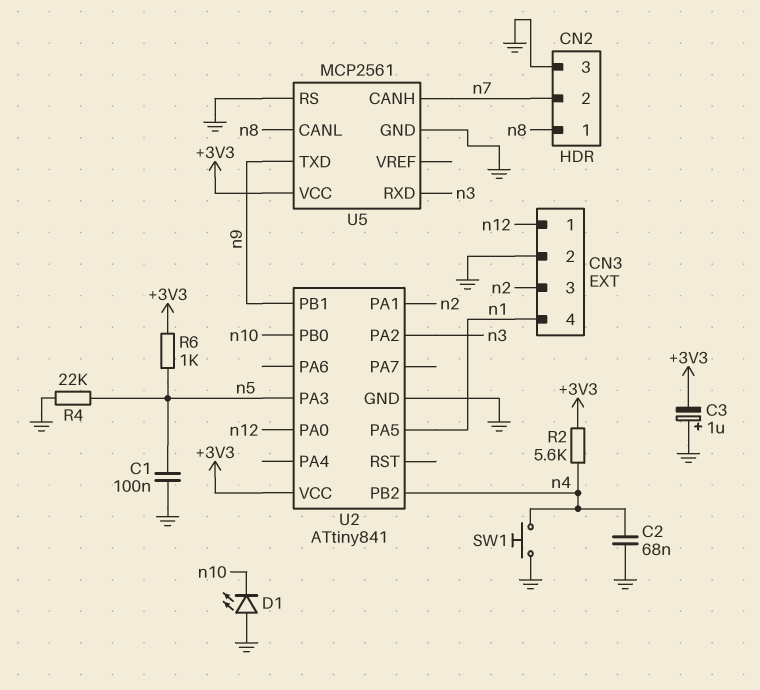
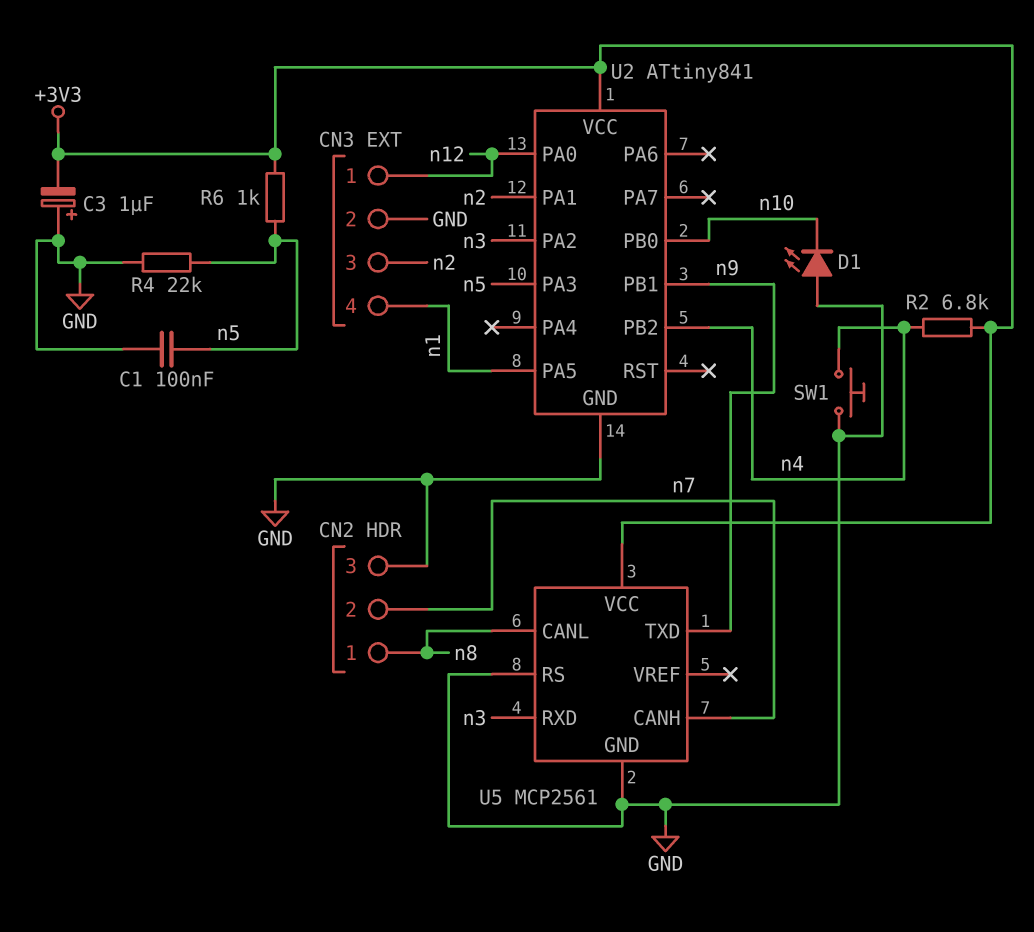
C2: 68nF (GND, n4) -> none
R2: 5.6k (+3V3, n4) -> 6.8k (+3V3, n4)

